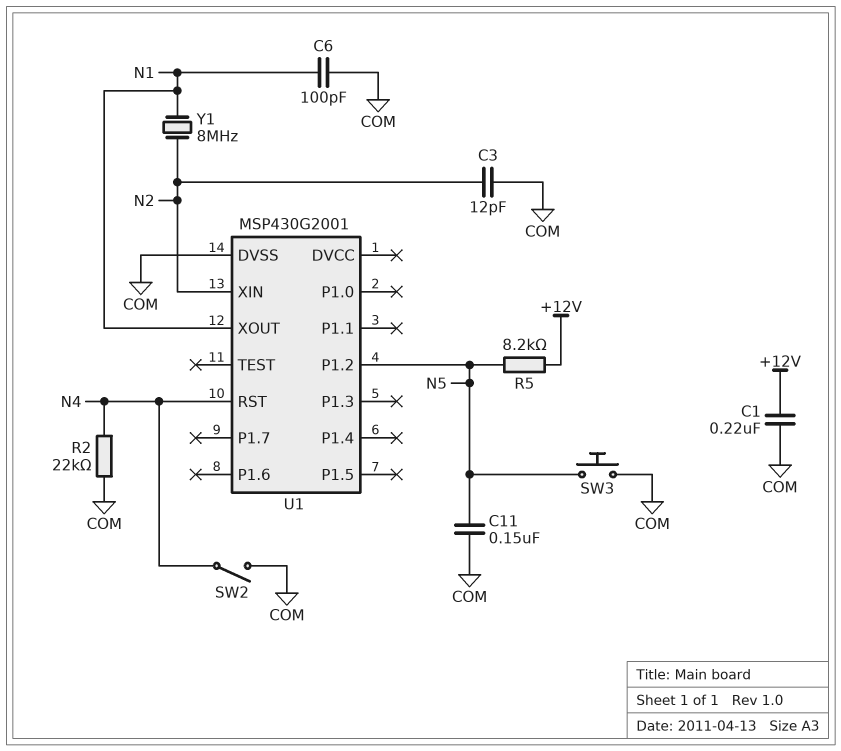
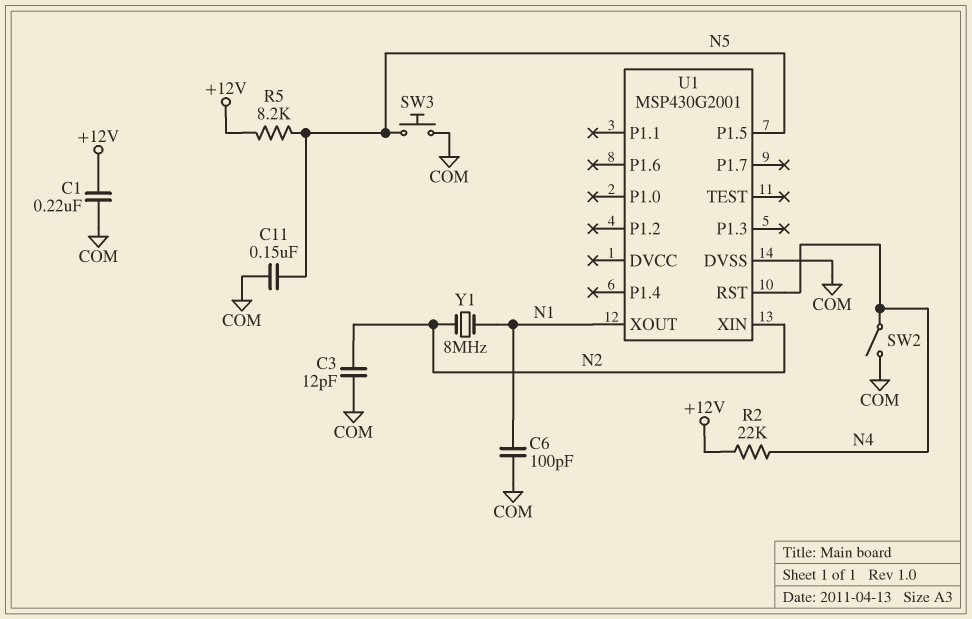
R2: 22k (COM, N4) -> 22k (+12V, N4)
U1 pin P1.2: N5 -> none
U1 pin P1.5: none -> N5

